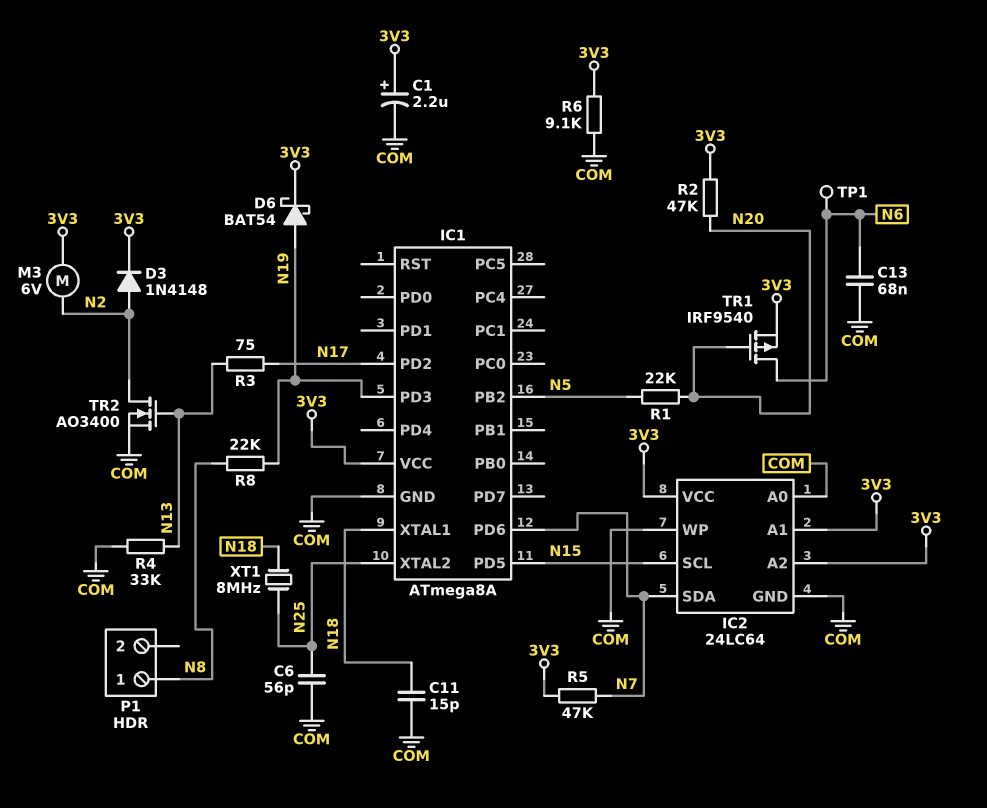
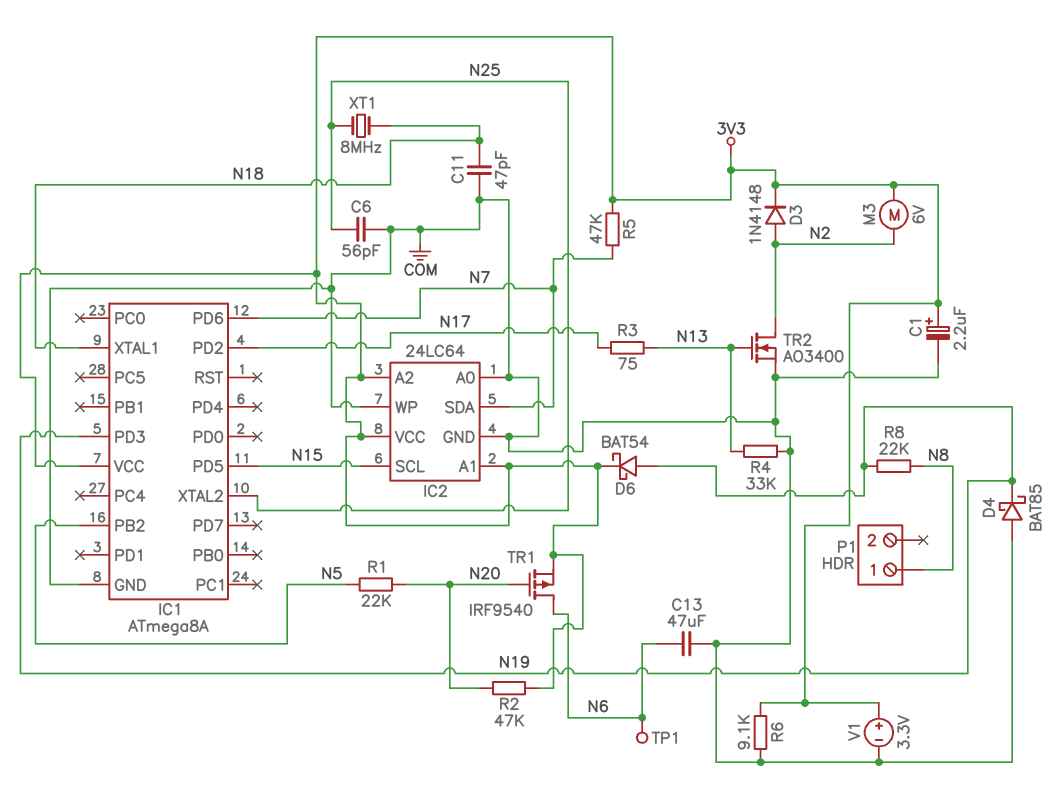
C11: 15pF (COM, N18) -> 47pF (COM, N18)
C13: 68nF (COM, N6) -> 47uF (COM, N6)
D4: none -> schottky BAT85 (A COM, K N19)
V1: none -> 3.3V (plus 3V3, minus COM)

